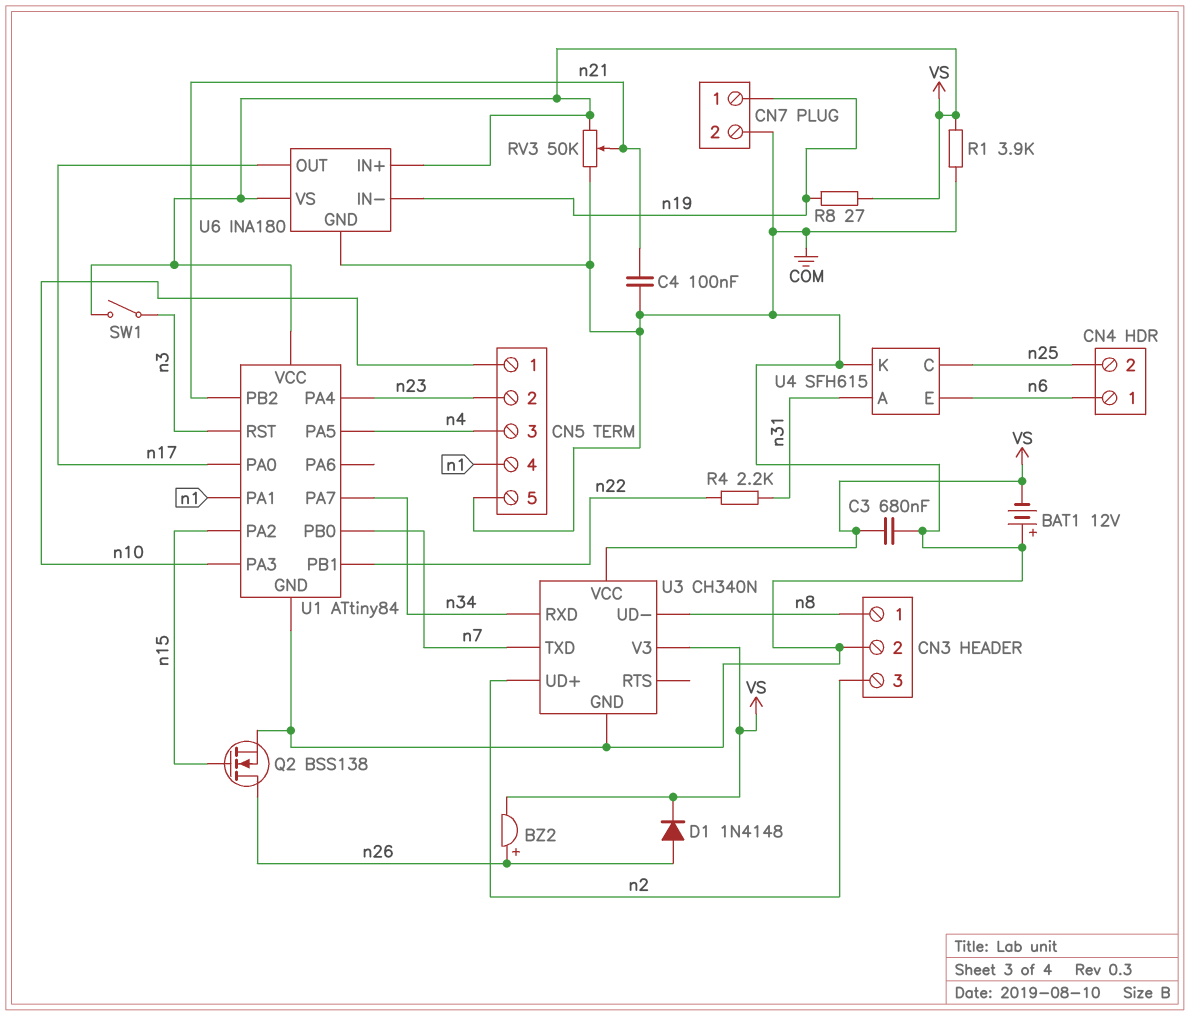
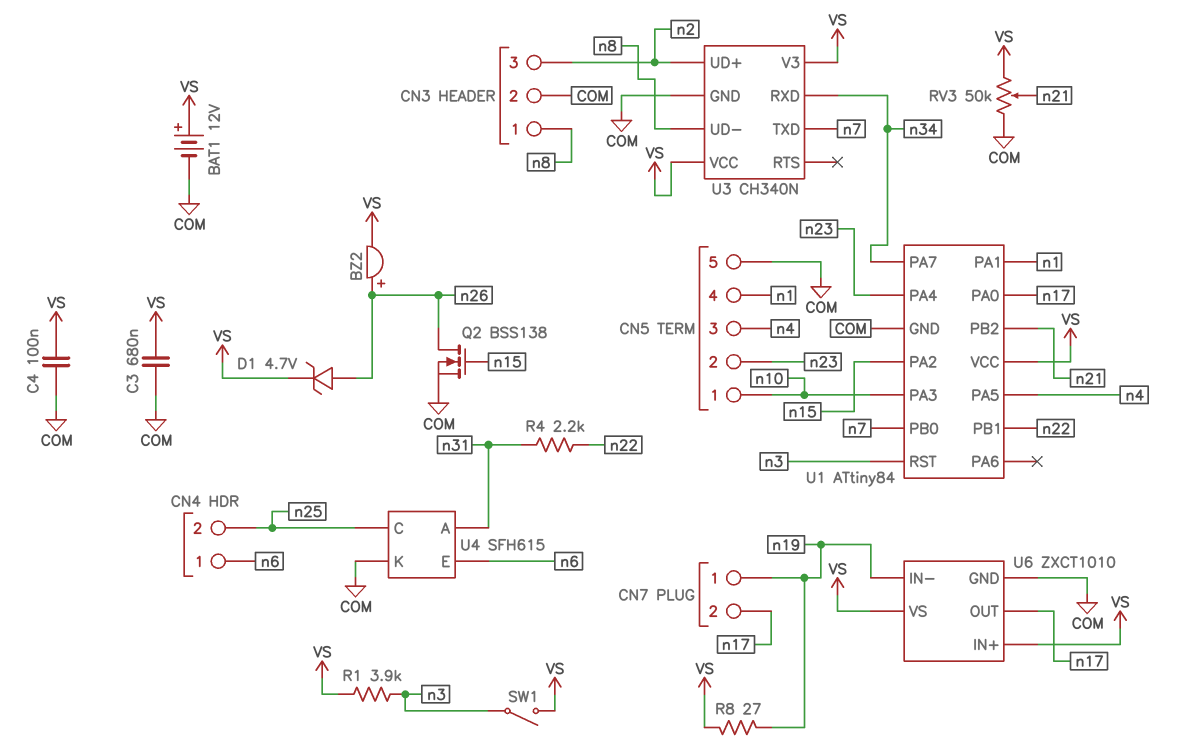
BAT1: 12V (plus COM, minus VS) -> 12V (plus VS, minus COM)
C4: 100nF (COM, n21) -> 100nF (COM, VS)
CN7 pin 2: COM -> n17
D1: diode 1N4148 (A n26, K VS) -> zener 4.7V (A n26, K VS)
R1: 3.9k (COM, VS) -> 3.9k (VS, n3)
U6: INA180 -> ZXCT1010

